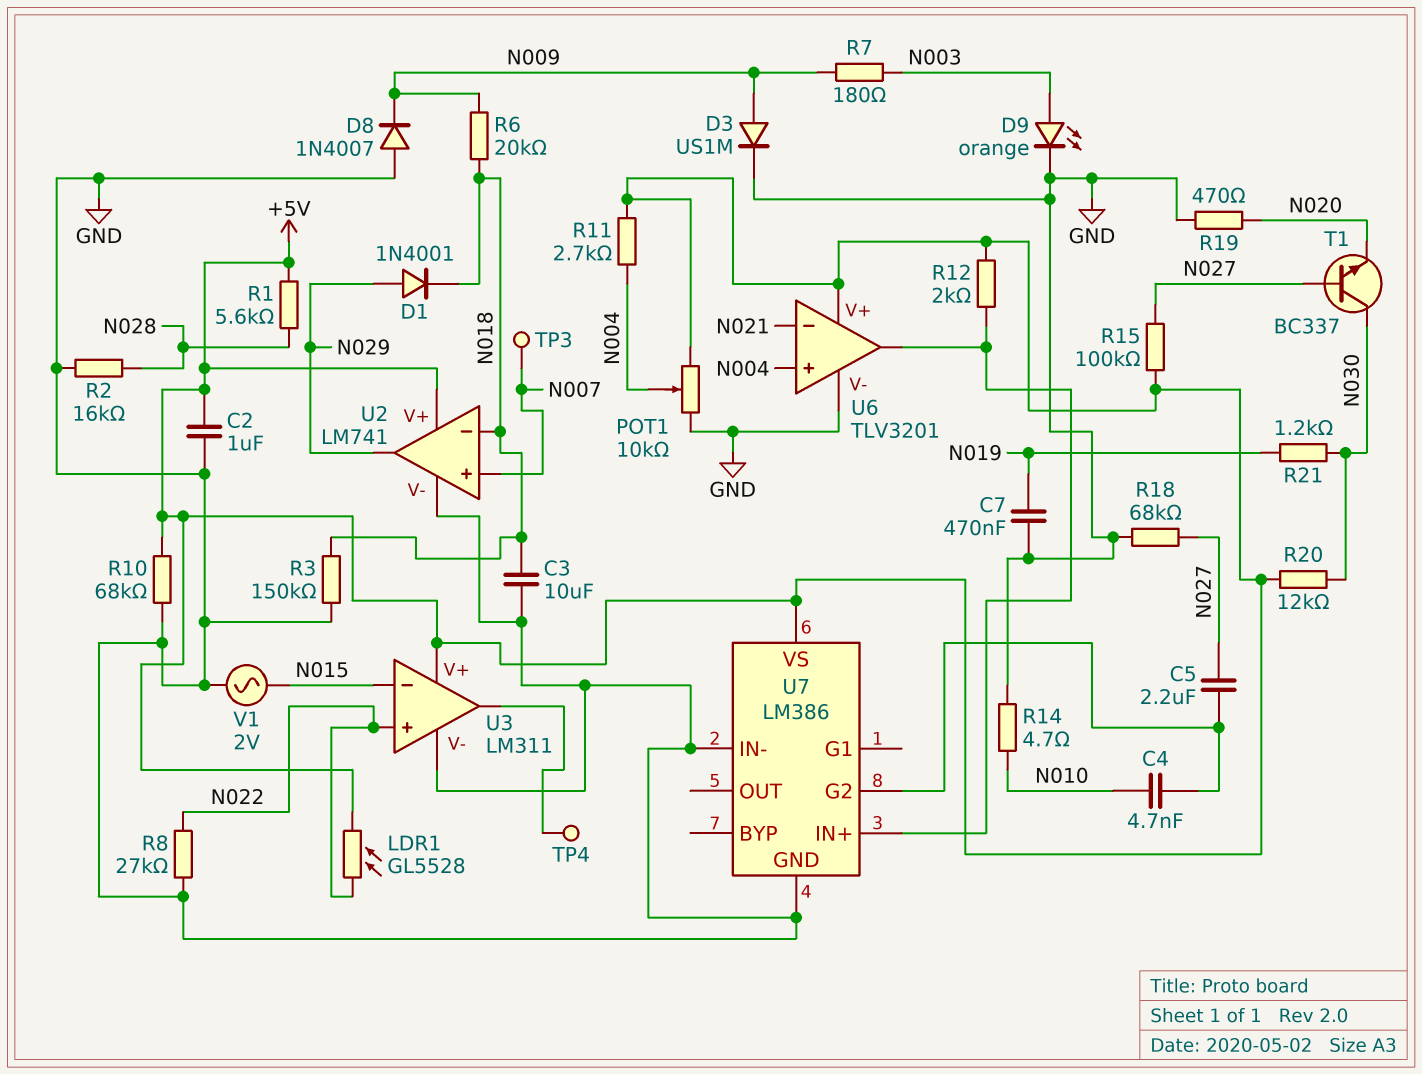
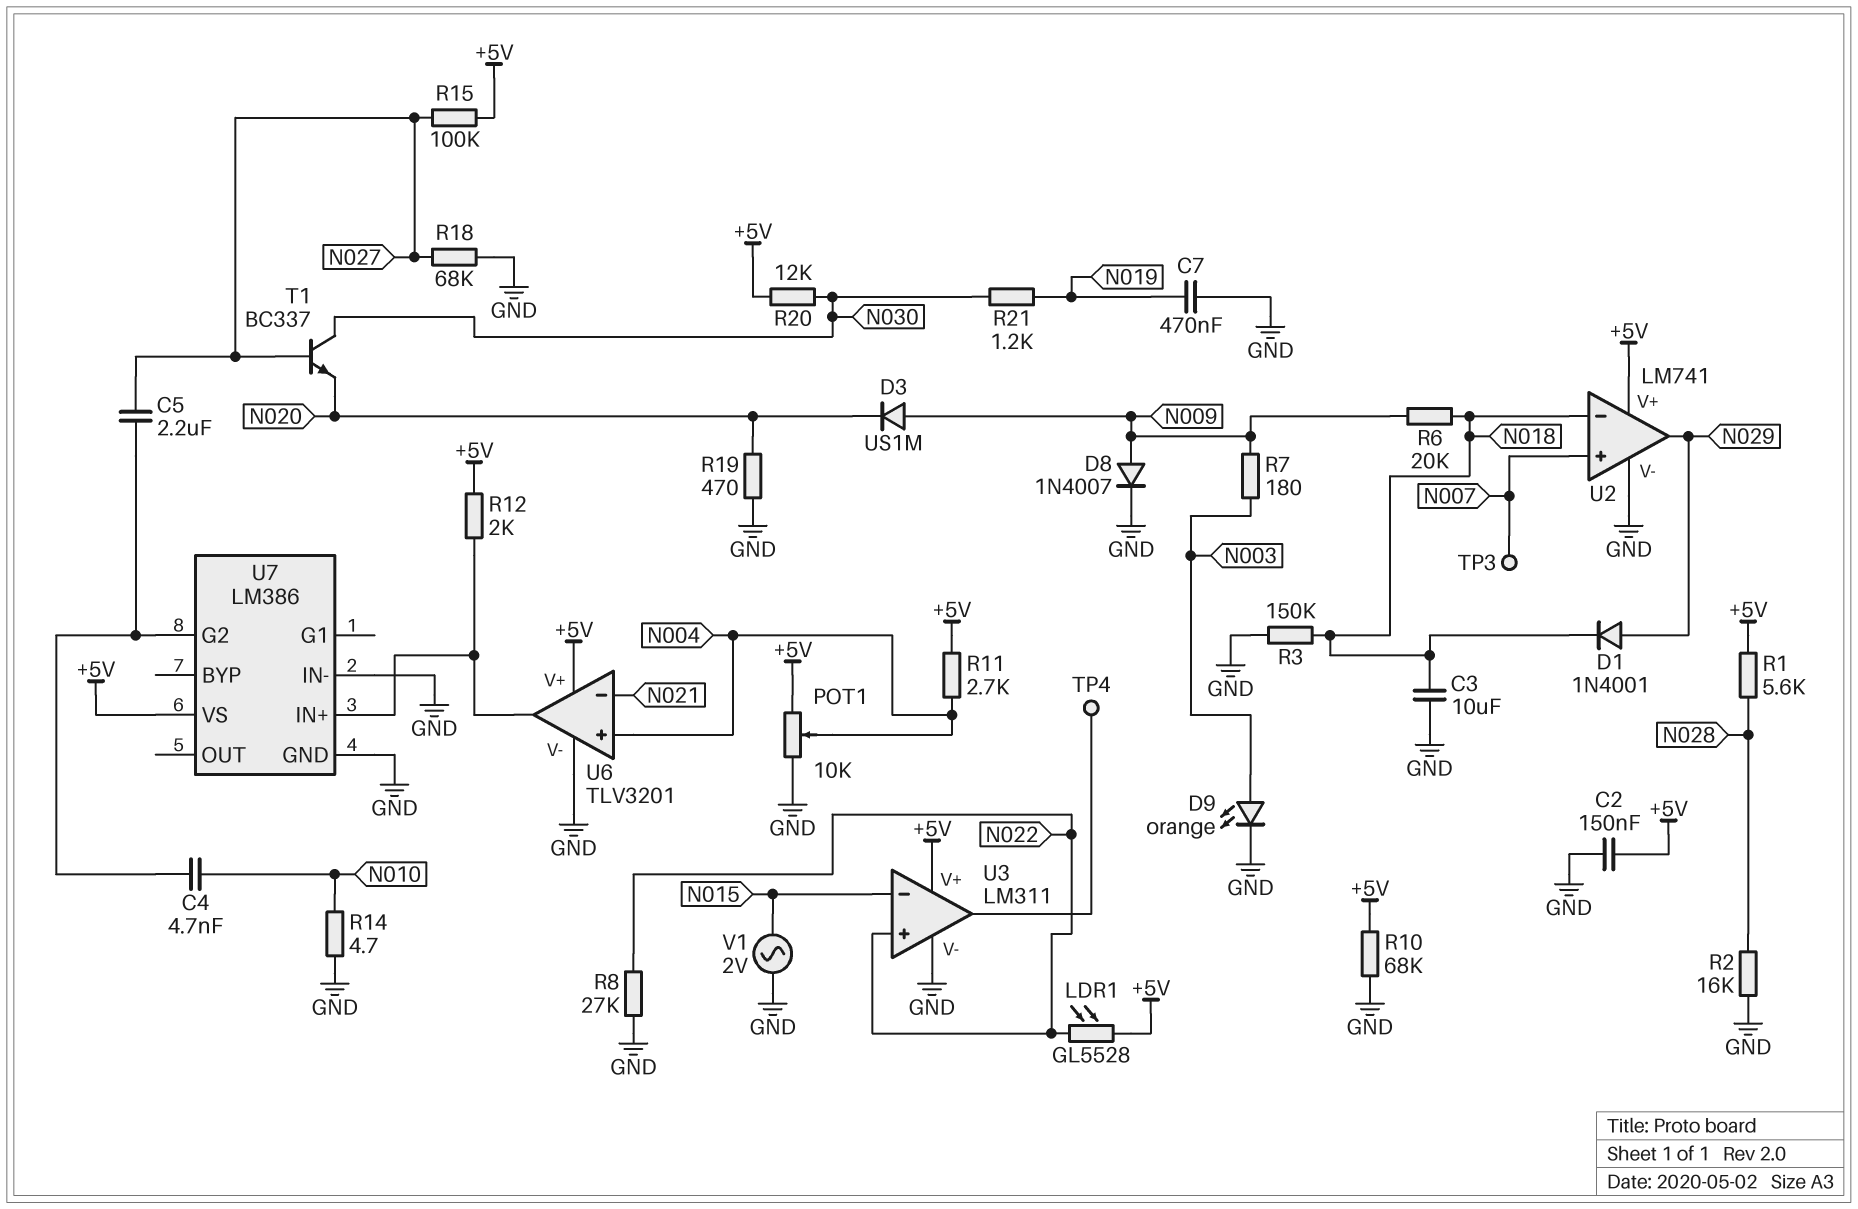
C2: 1uF (+5V, GND) -> 150nF (+5V, GND)
D3: diode US1M (A N009, K GND) -> diode US1M (A N009, K N020)
D8: diode 1N4007 (A GND, K N009) -> diode 1N4007 (A N009, K GND)

